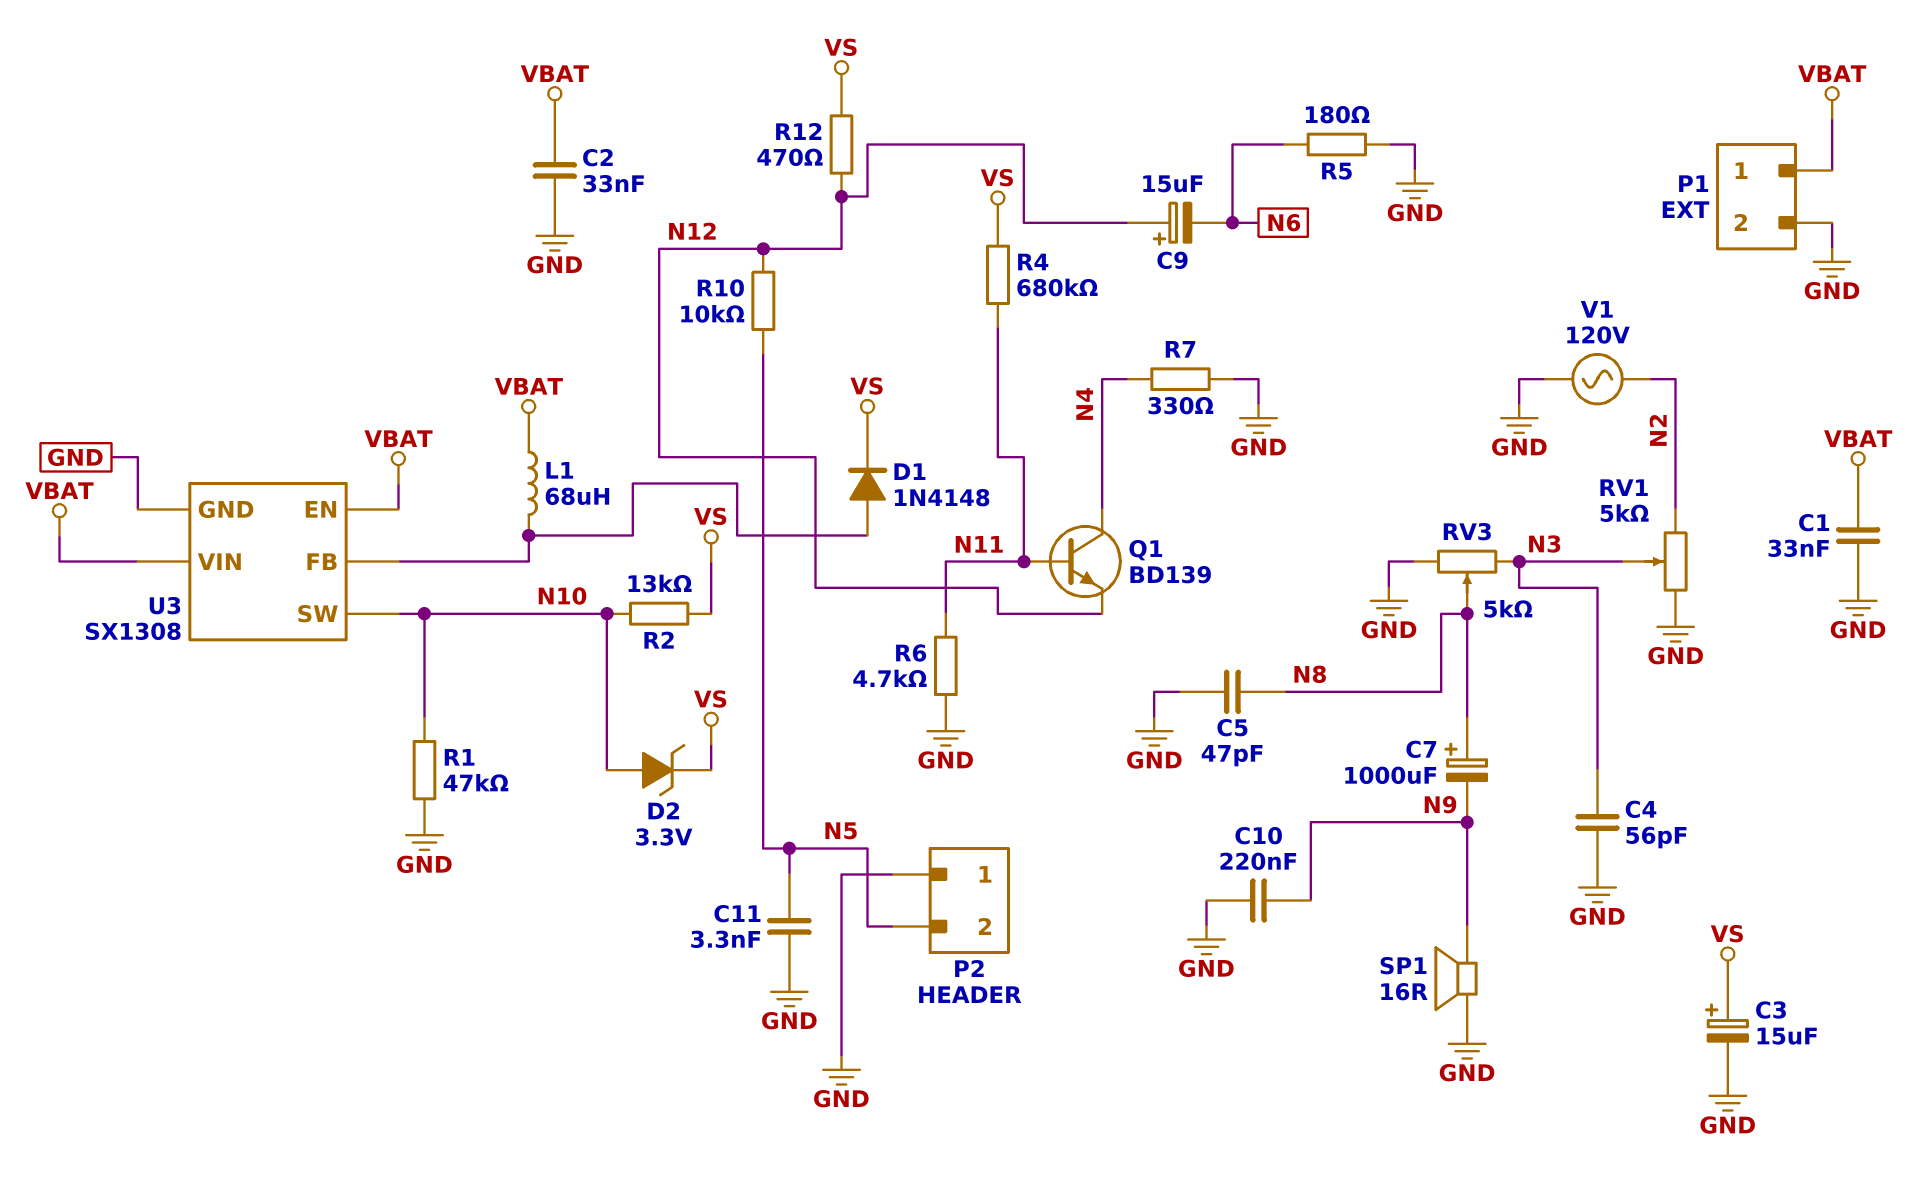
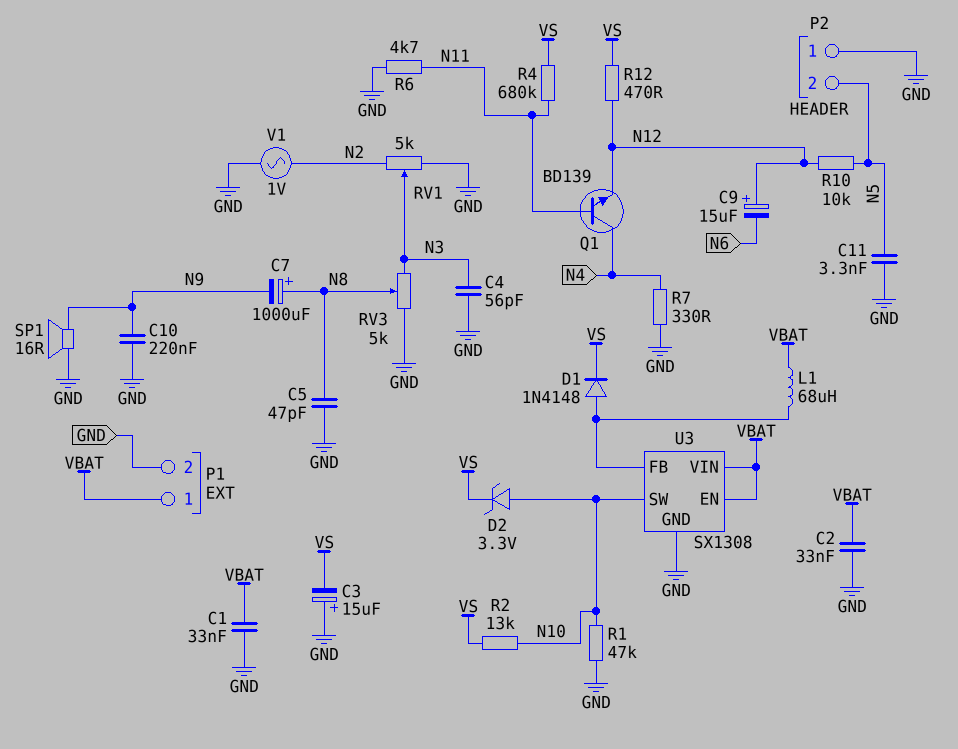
C3: 15uF (plus VS, minus GND) -> 15uF (plus GND, minus VS)
R5: 180 (GND, N6) -> none
V1: AC 120V (GND, N2) -> AC 1V (GND, N2)

